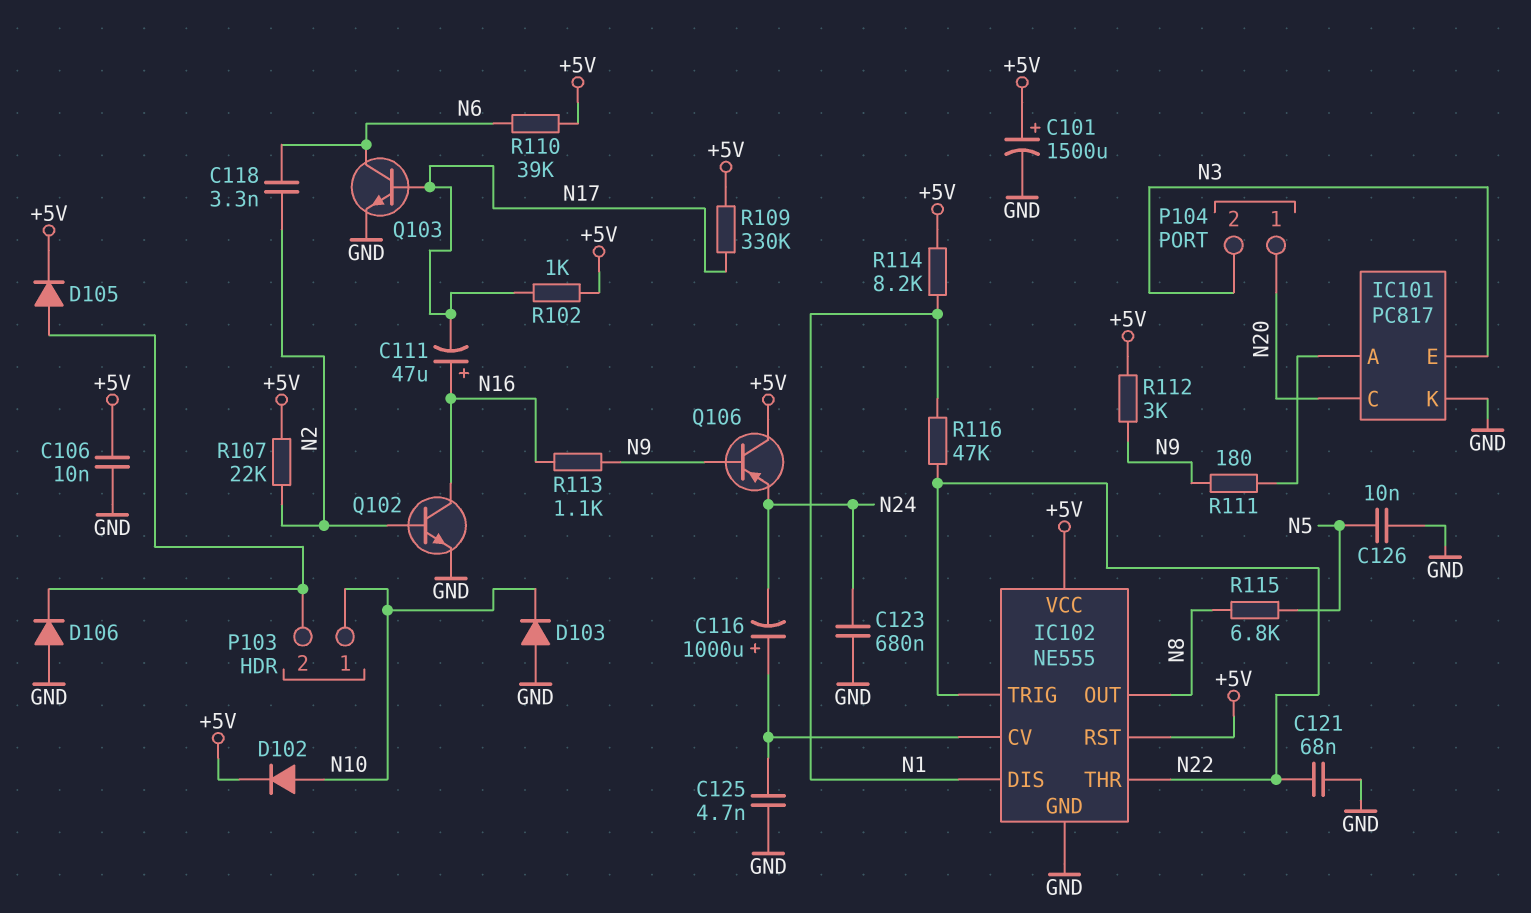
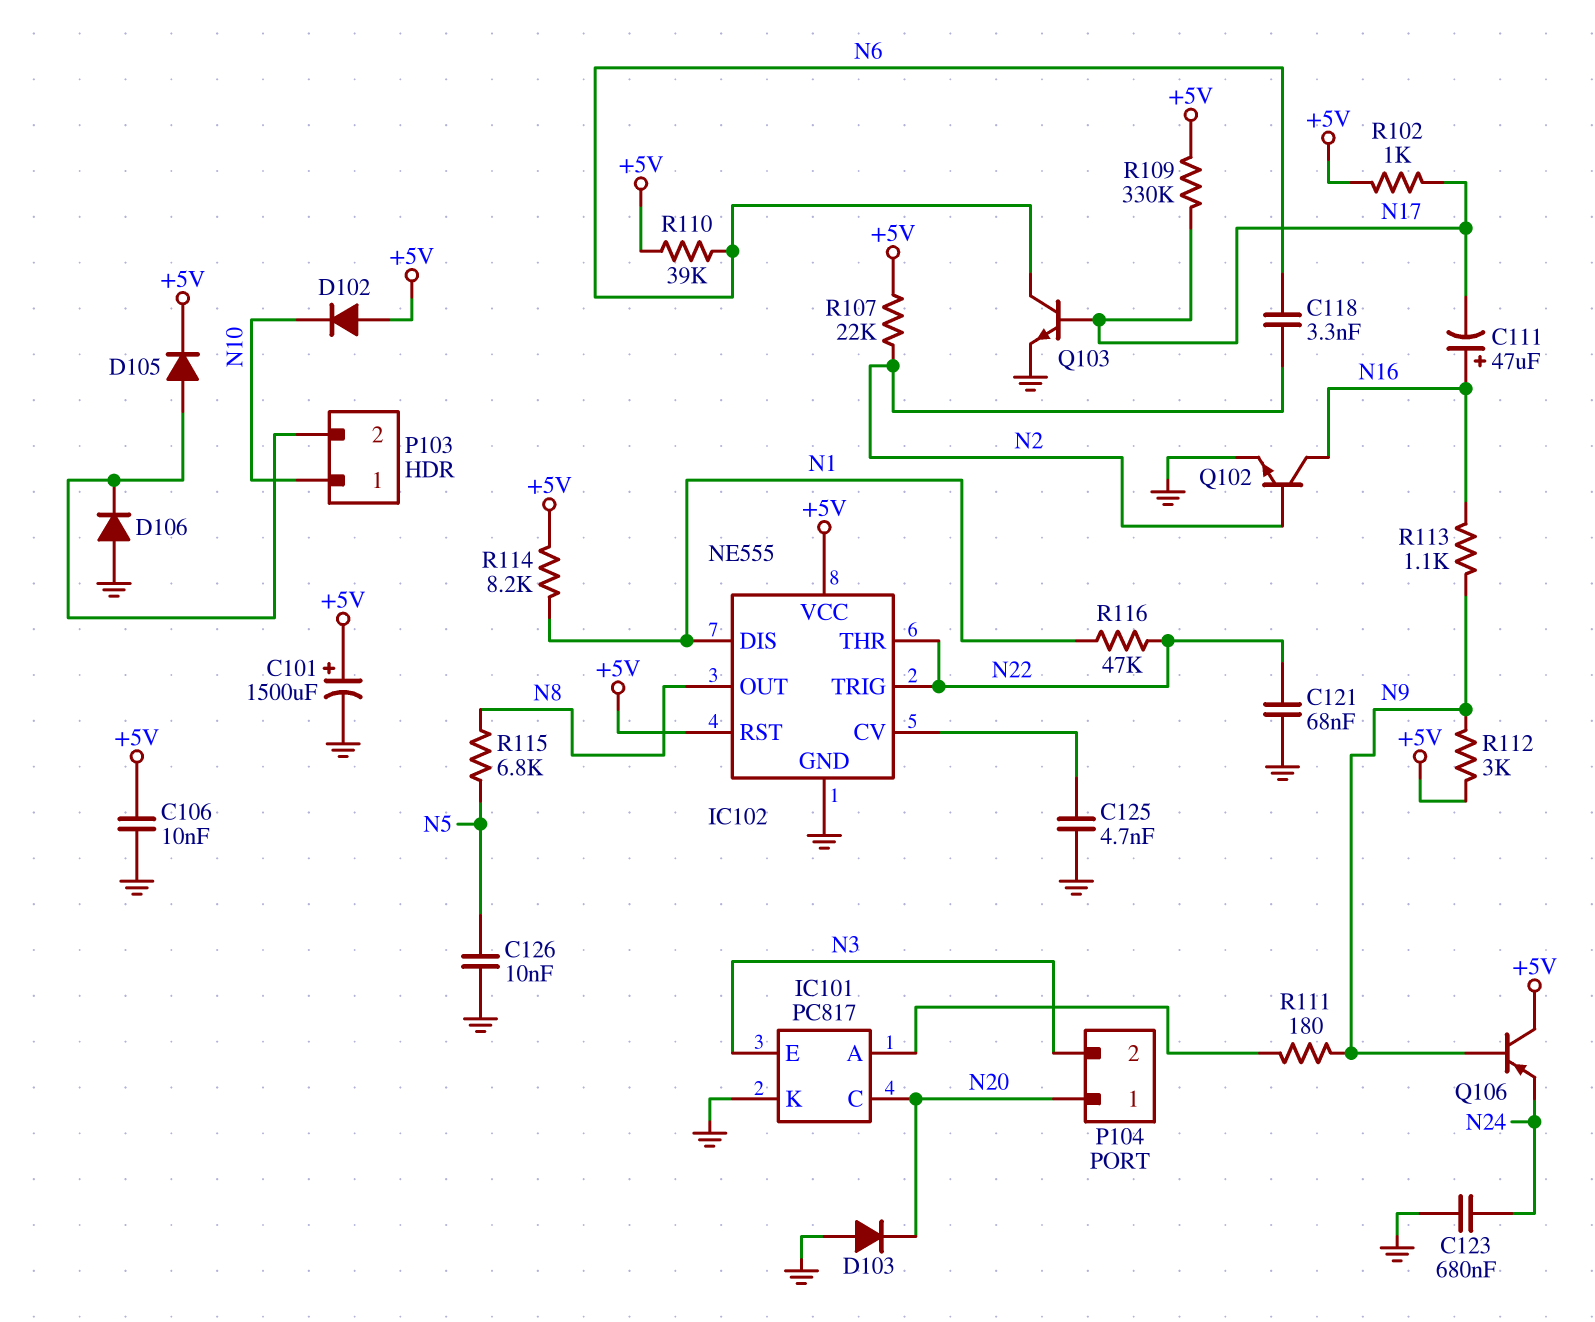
C116: 1000uF (plus IC102/CV, minus N24) -> none
D102: diode (A N10, K +5V) -> diode (A +5V, K N10)
D103: diode (A GND, K N10) -> diode (A GND, K N20)

